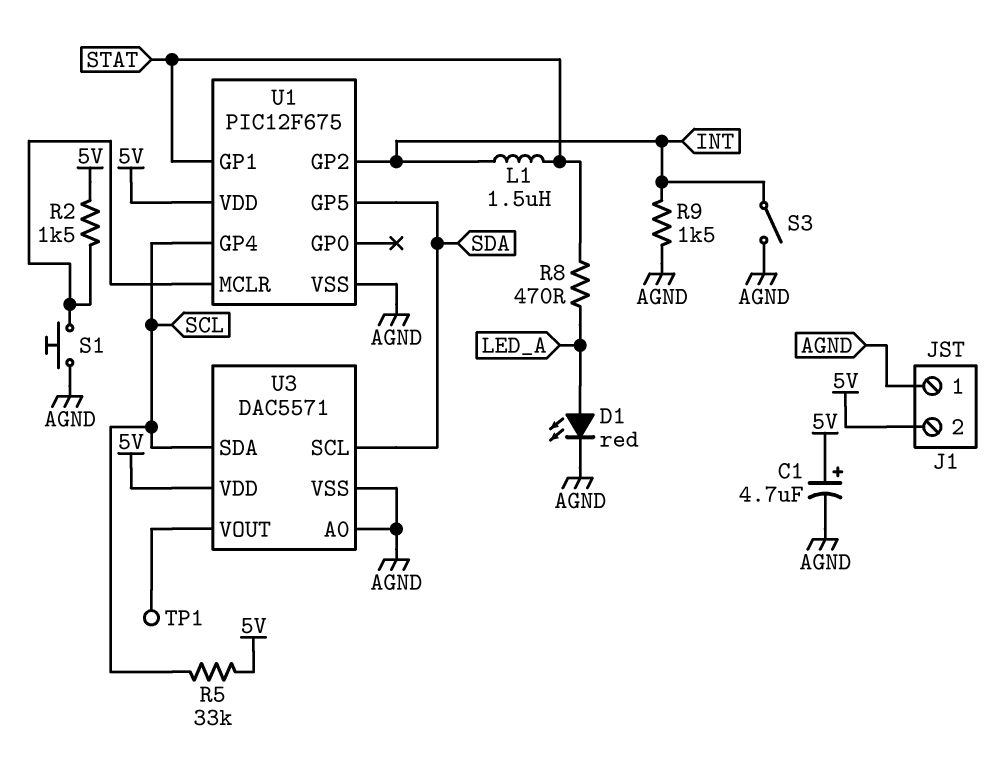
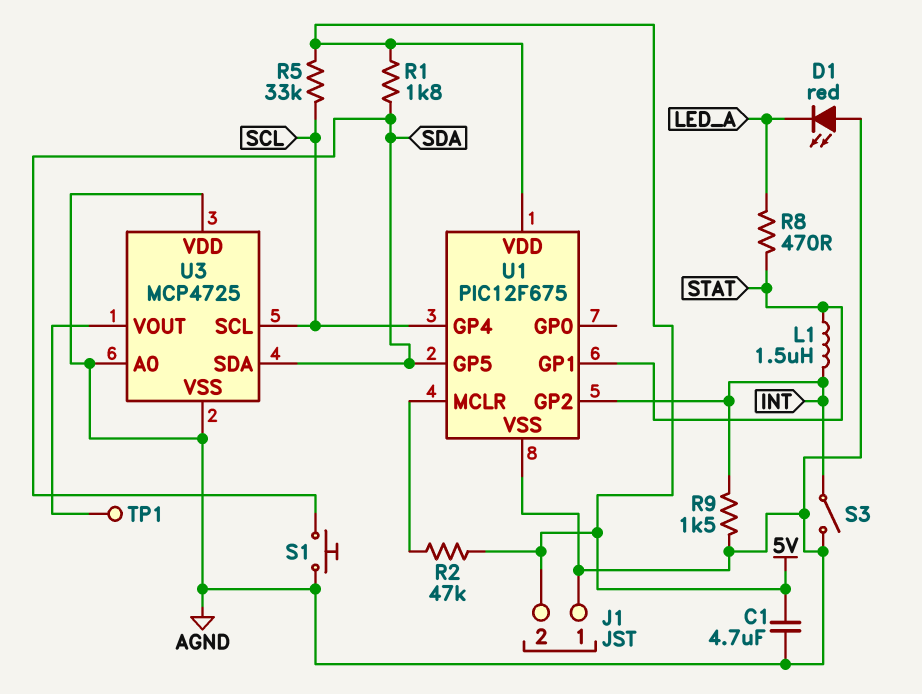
C1: 4.7uF (plus 5V, minus AGND) -> 4.7uF (5V, AGND)
D1: LED red (A LED_A, K AGND) -> LED red (A AGND, K LED_A)
R1: none -> 1.8k (5V, SDA)
R2: 1.5k (5V, U1/MCLR) -> 47k (5V, U1/MCLR)
S1: button (AGND, U1/MCLR) -> button (AGND, SDA)
U3: DAC5571 -> MCP4725
U3 pin SCL: SDA -> SCL
U3 pin SDA: SCL -> SDA
U3 pin VDD: 5V -> AGND

